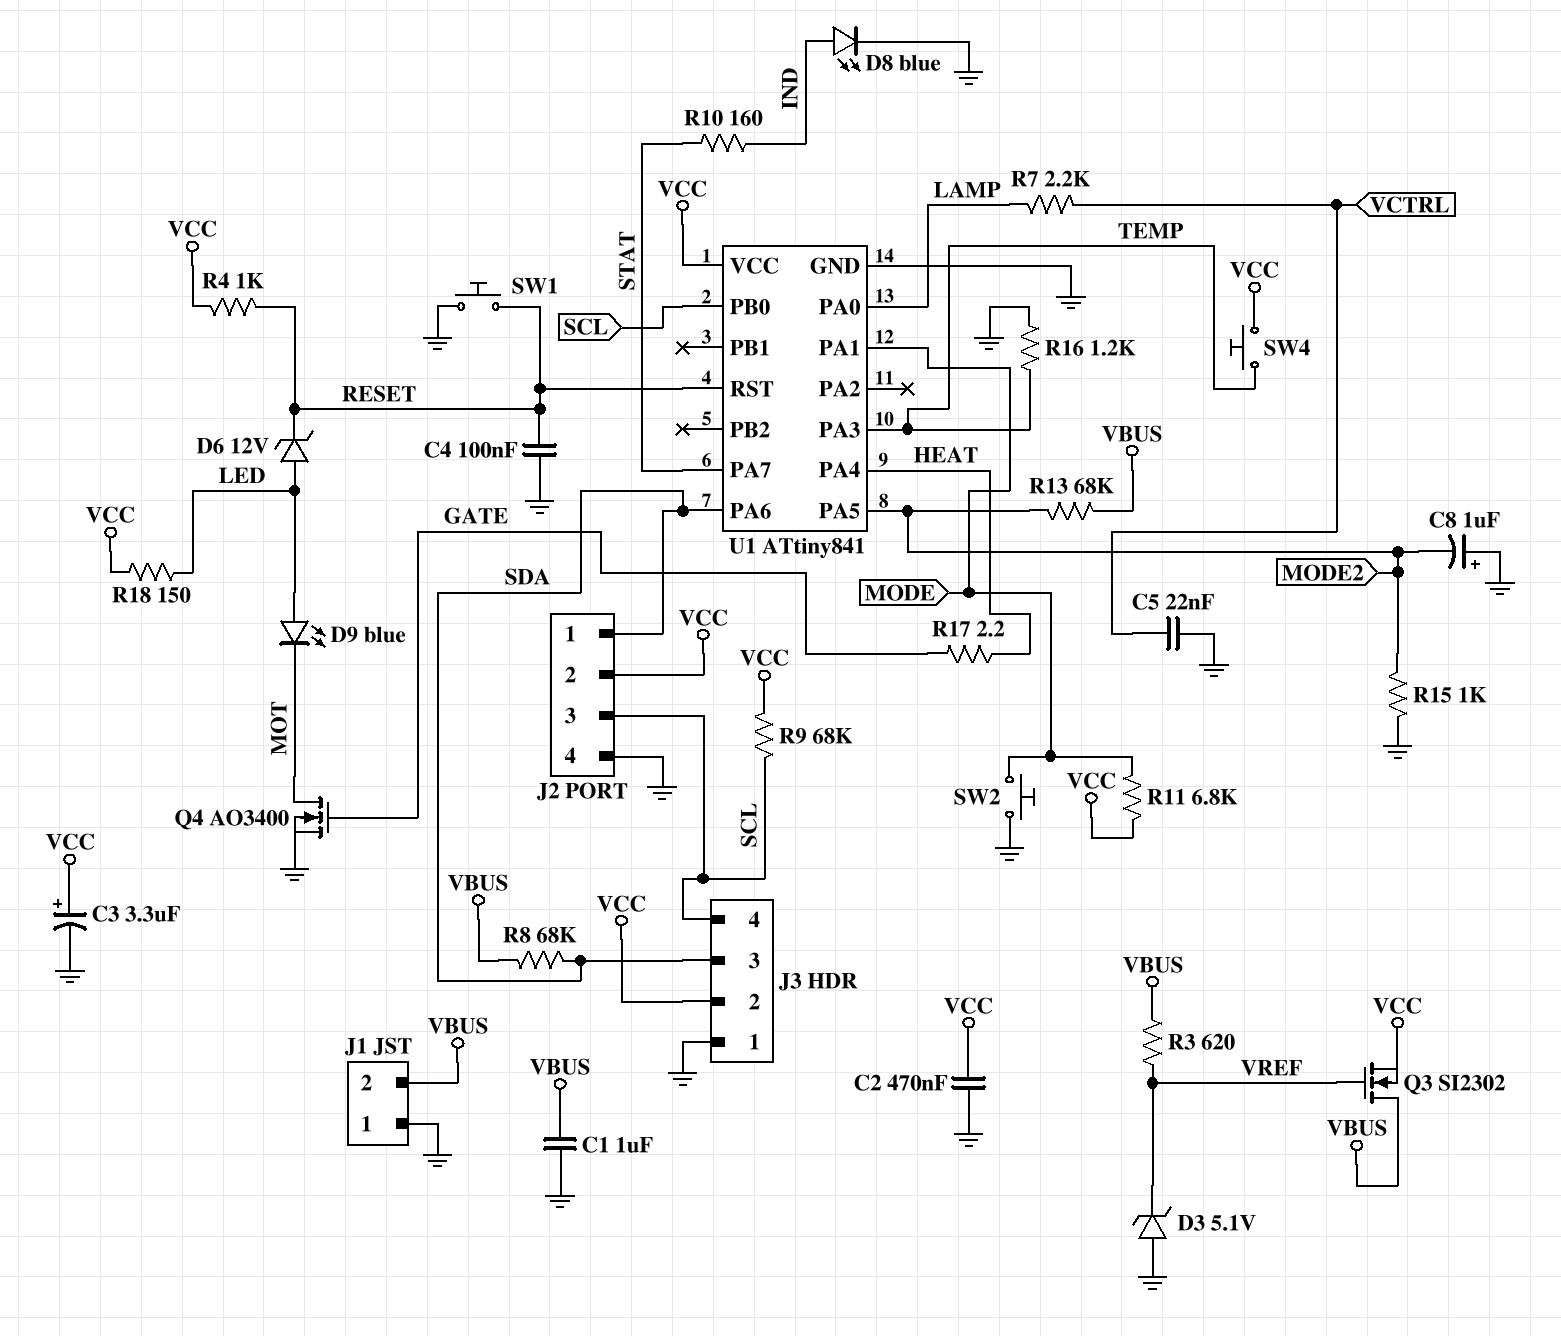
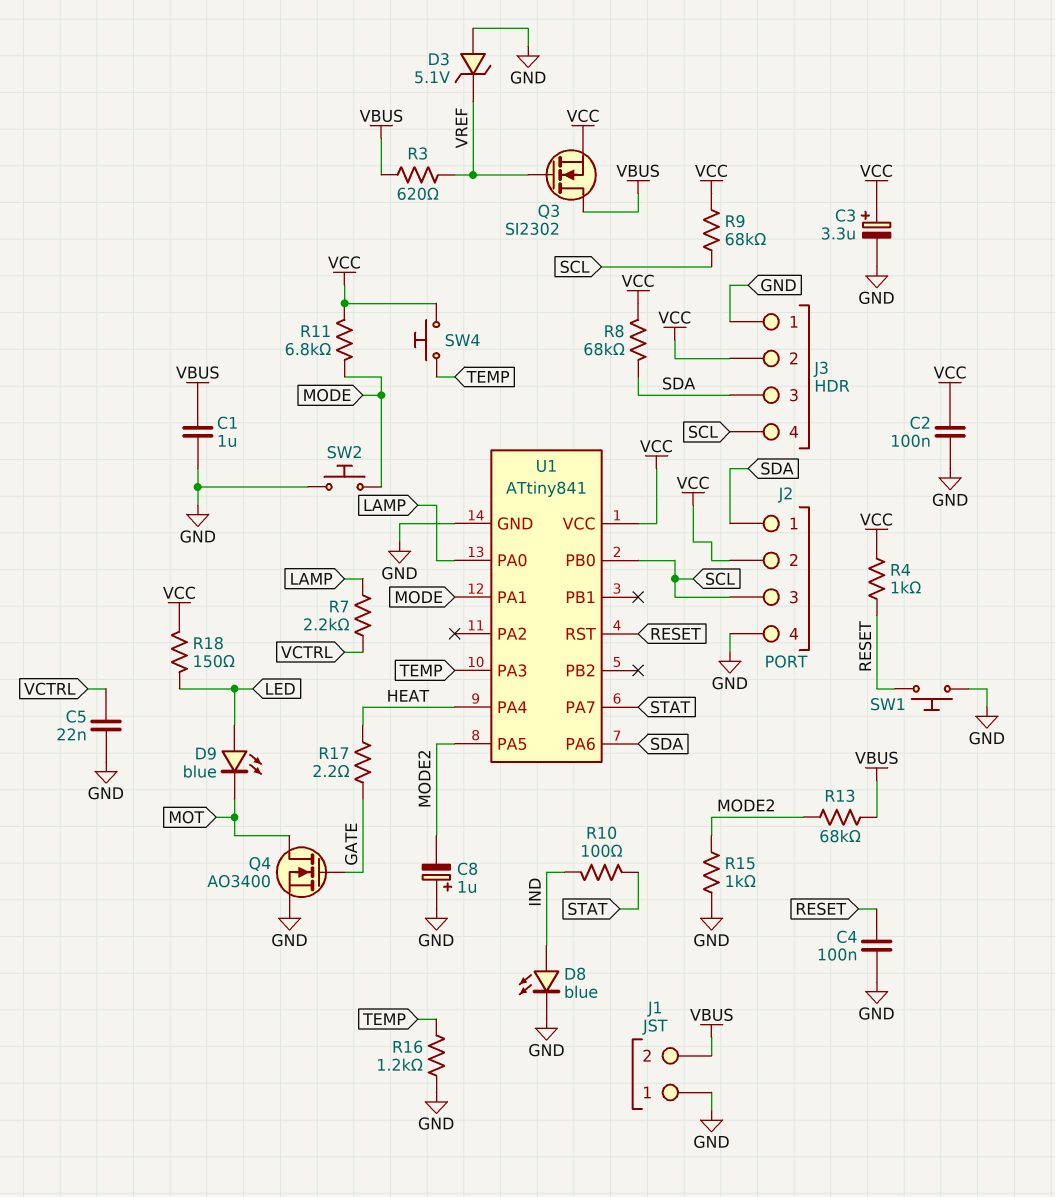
C2: 470nF (GND, VCC) -> 100nF (GND, VCC)
D6: zener 12V (A LED, K RESET) -> none
R8: 68k (SDA, VBUS) -> 68k (SDA, VCC)
R10: 160 (IND, STAT) -> 100 (IND, STAT)

